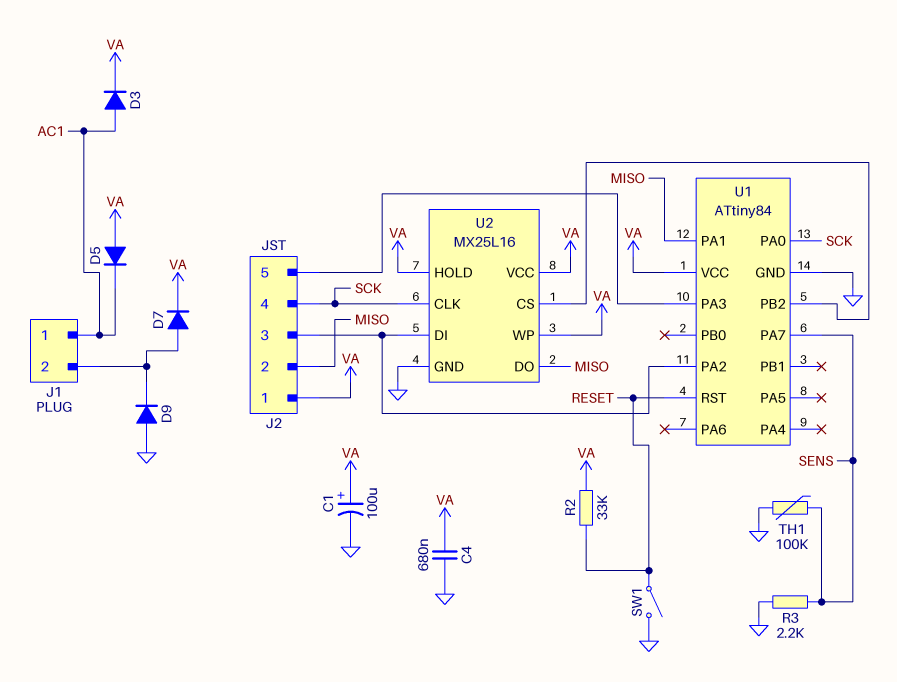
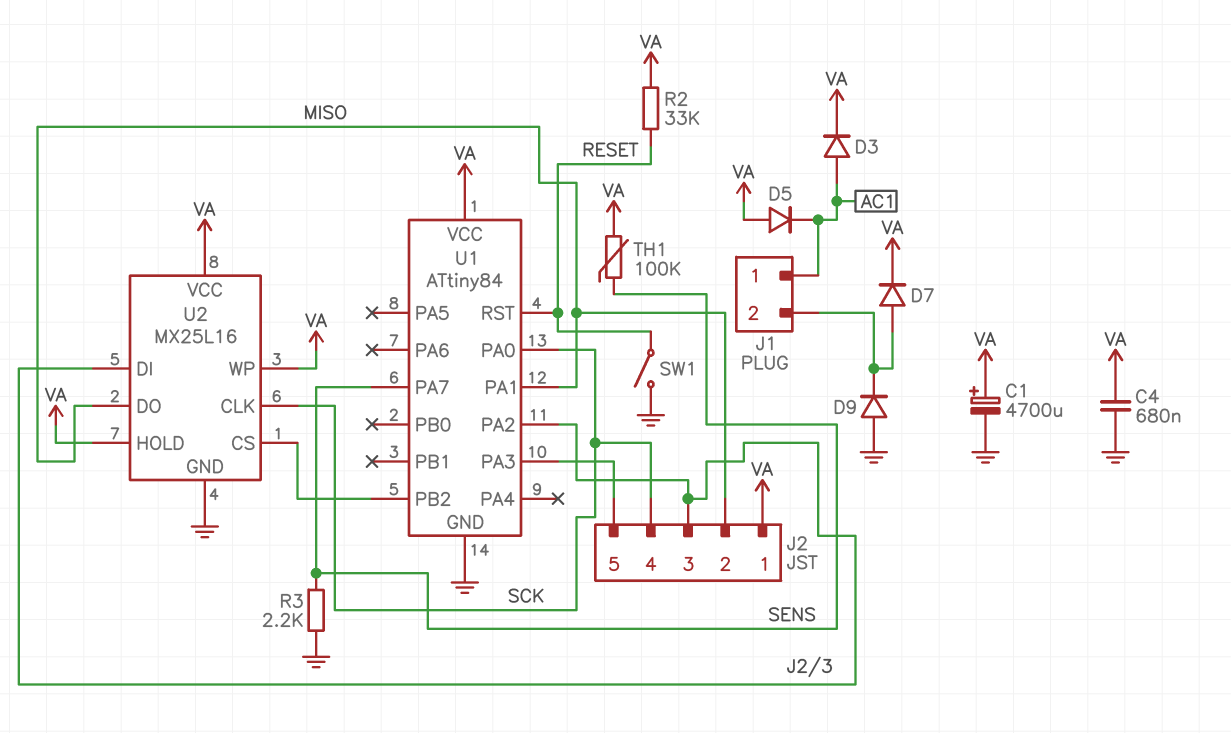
C1: 100uF (plus VA, minus GND) -> 4700uF (plus VA, minus GND)
TH1: 100k (GND, SENS) -> 100k (SENS, VA)

